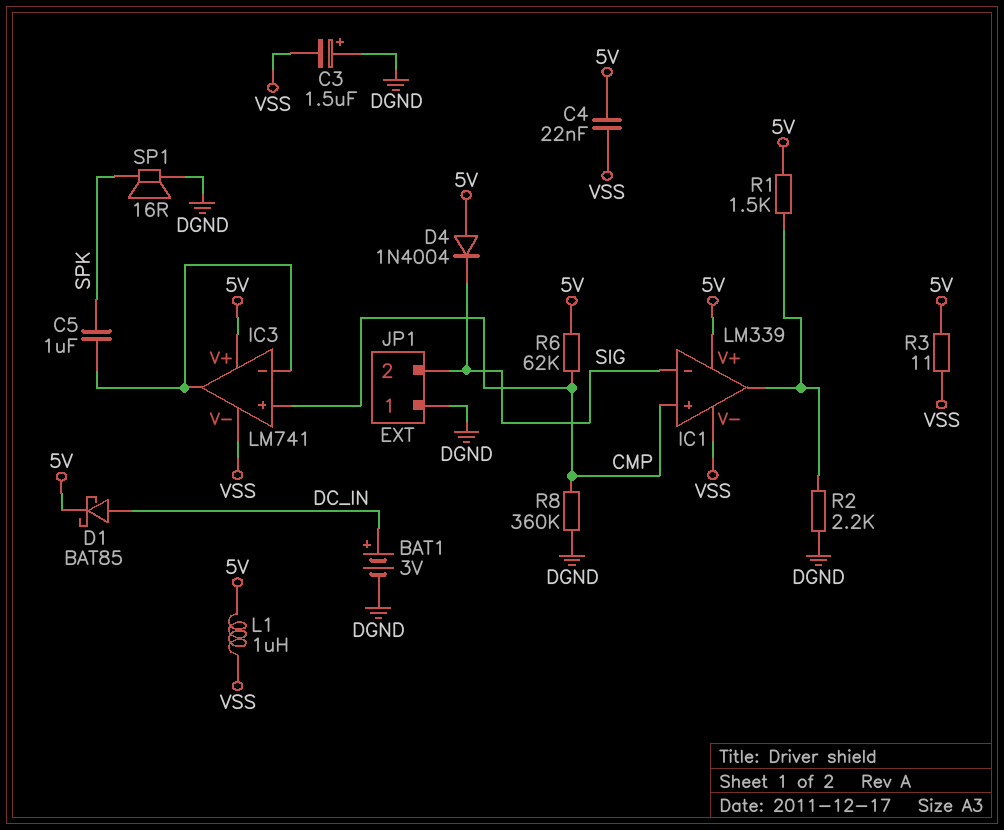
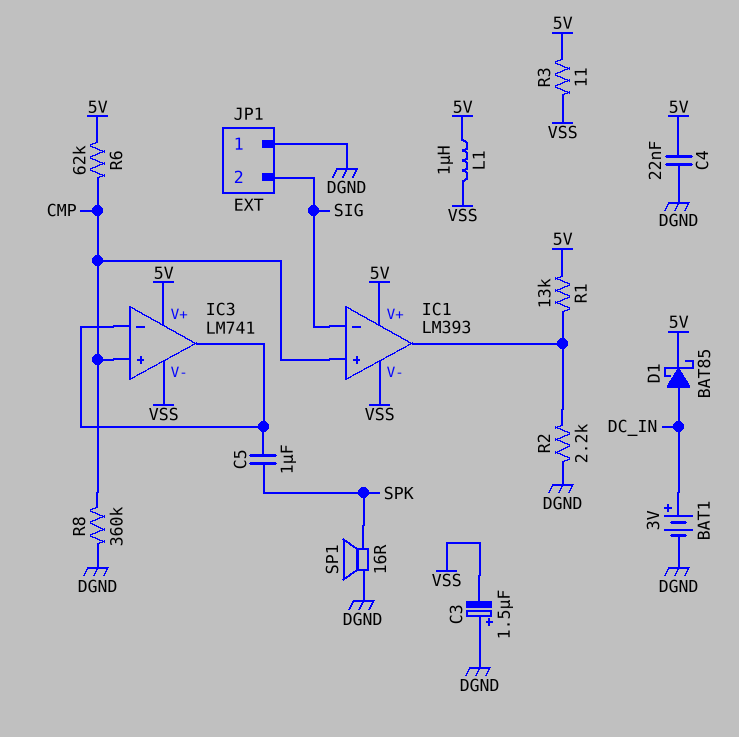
C4: 22nF (5V, VSS) -> 22nF (5V, DGND)
D4: diode 1N4004 (A 5V, K SIG) -> none
IC1: LM339 -> LM393
R1: 1.5k (5V, IC1/out) -> 13k (5V, IC1/out)

